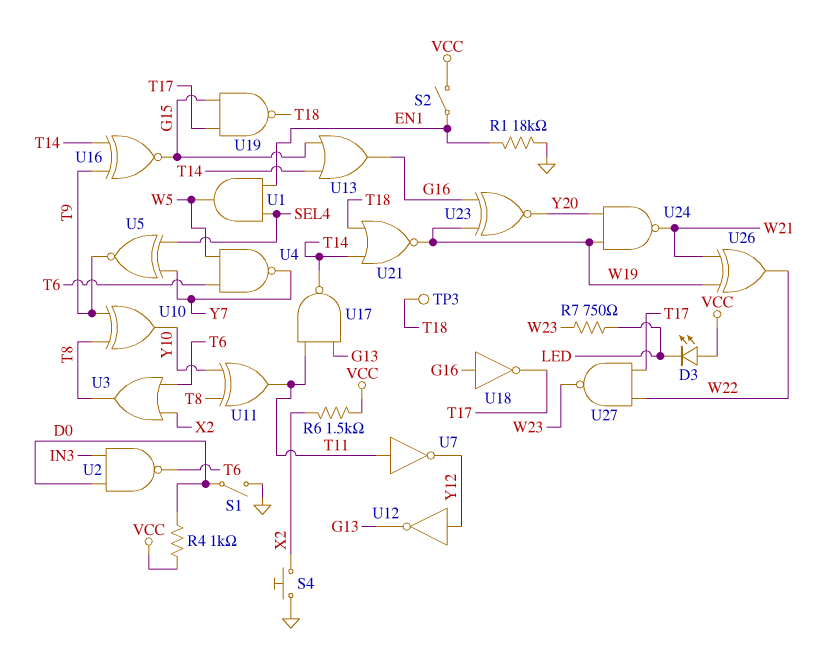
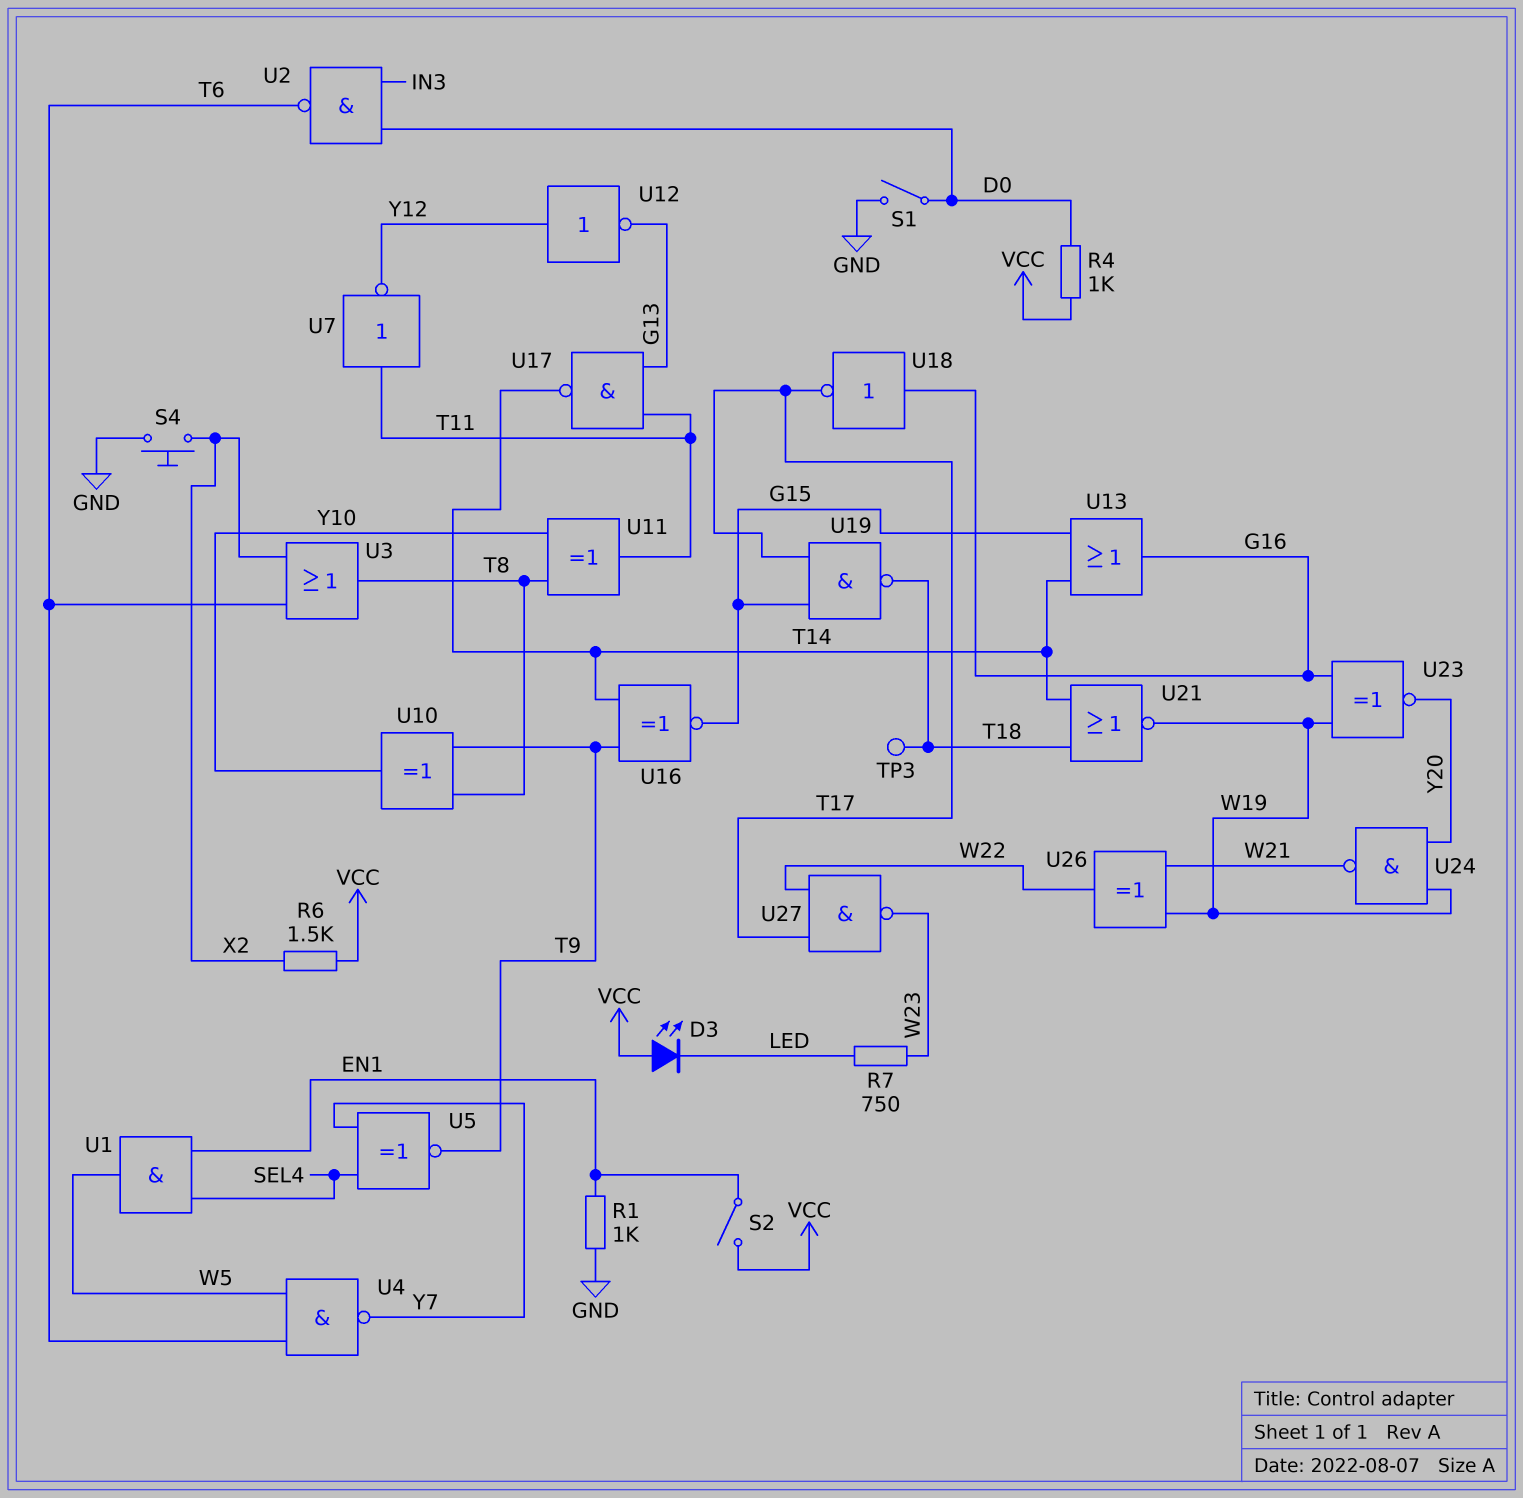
R1: 18k (EN1, GND) -> 1k (EN1, GND)

